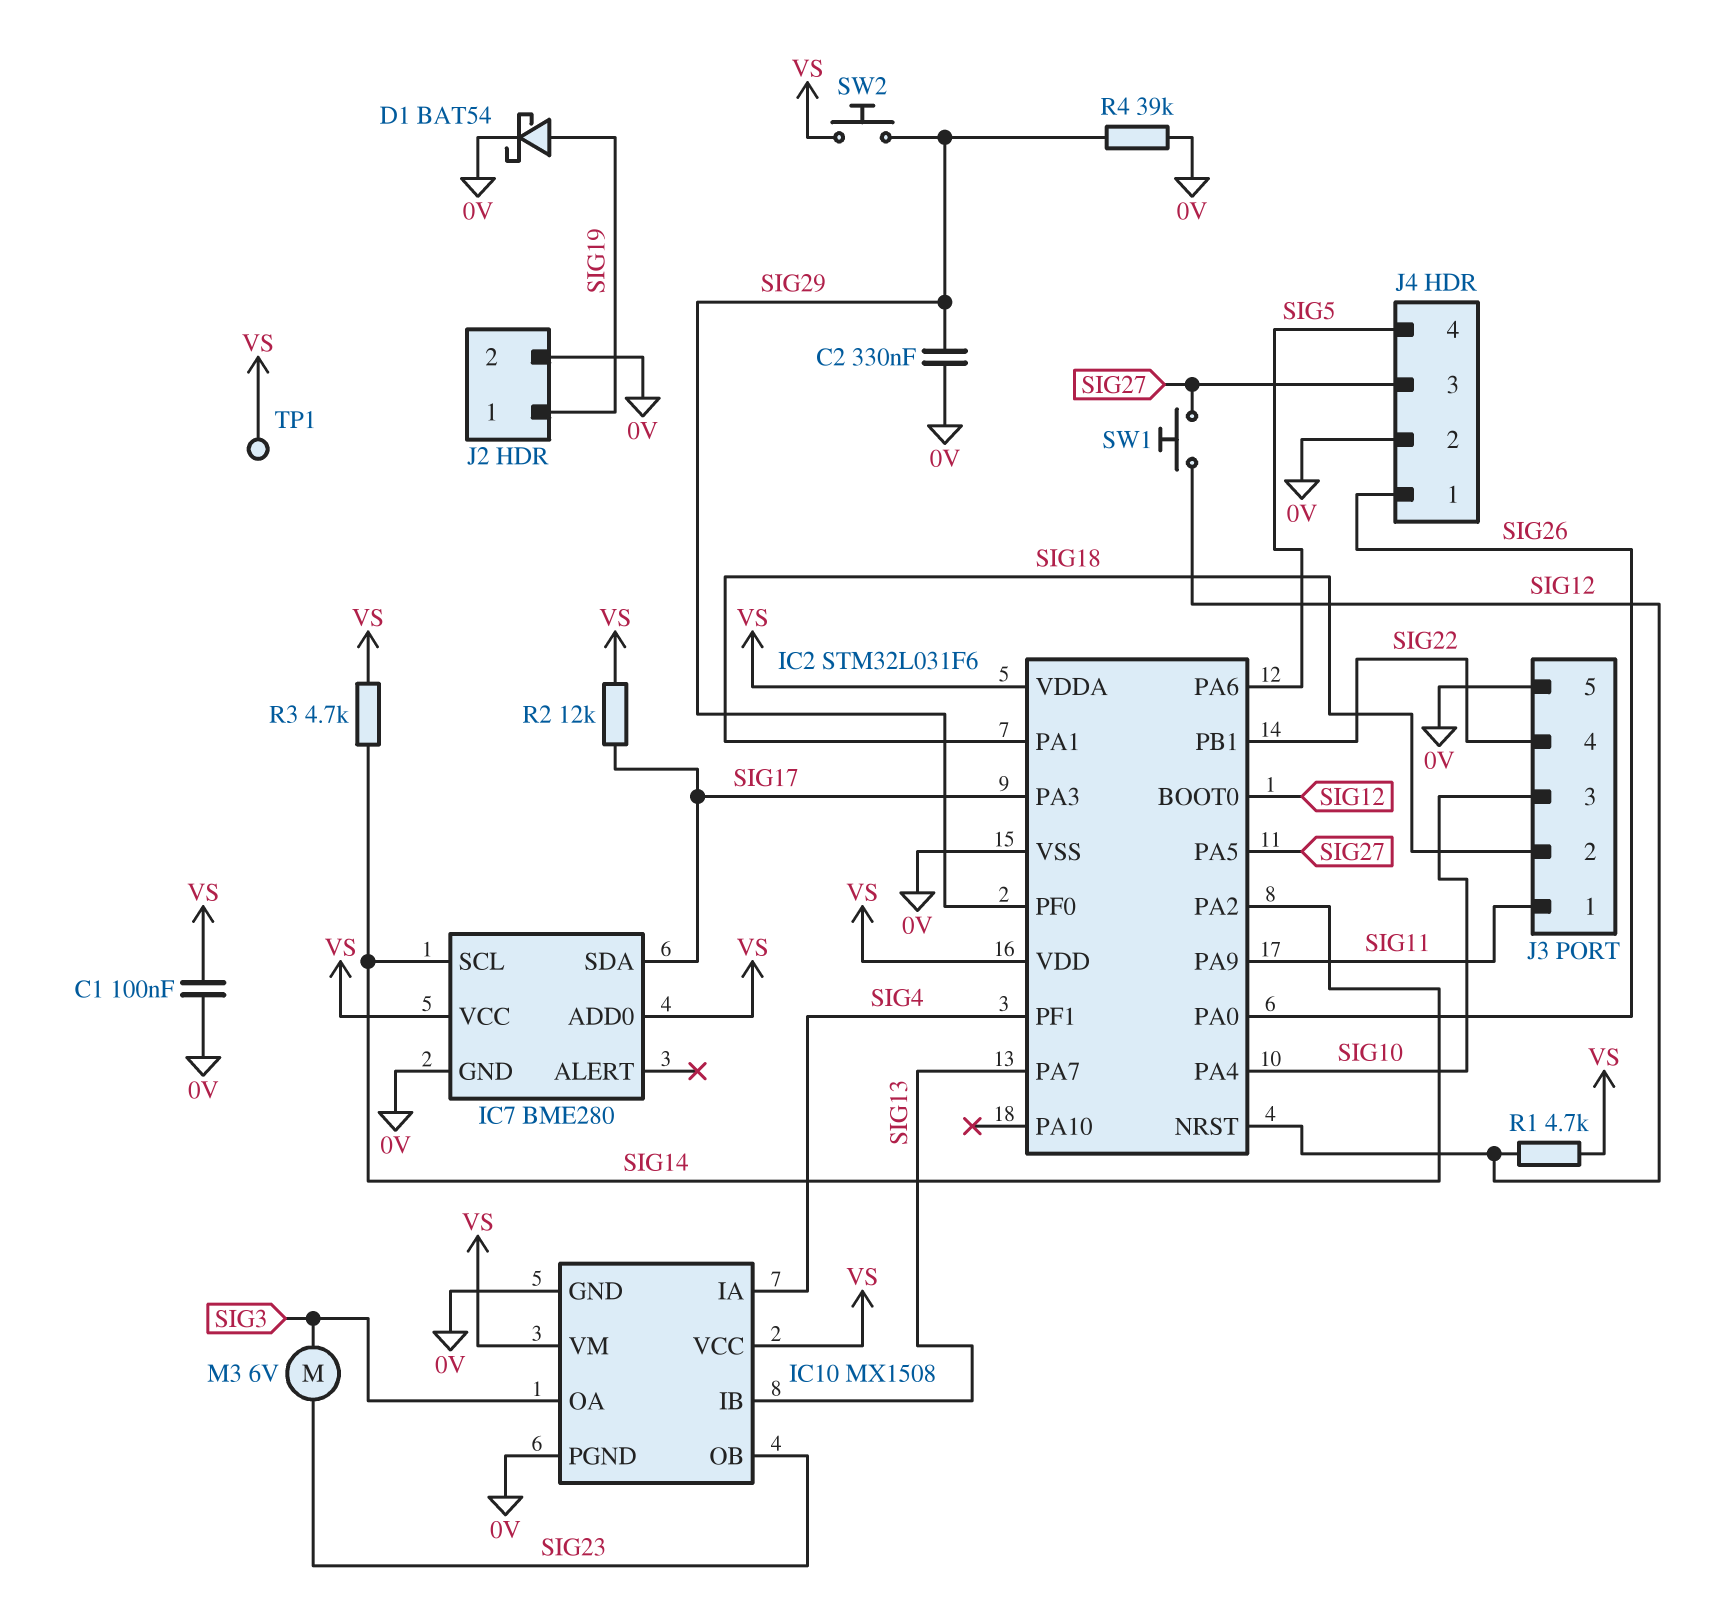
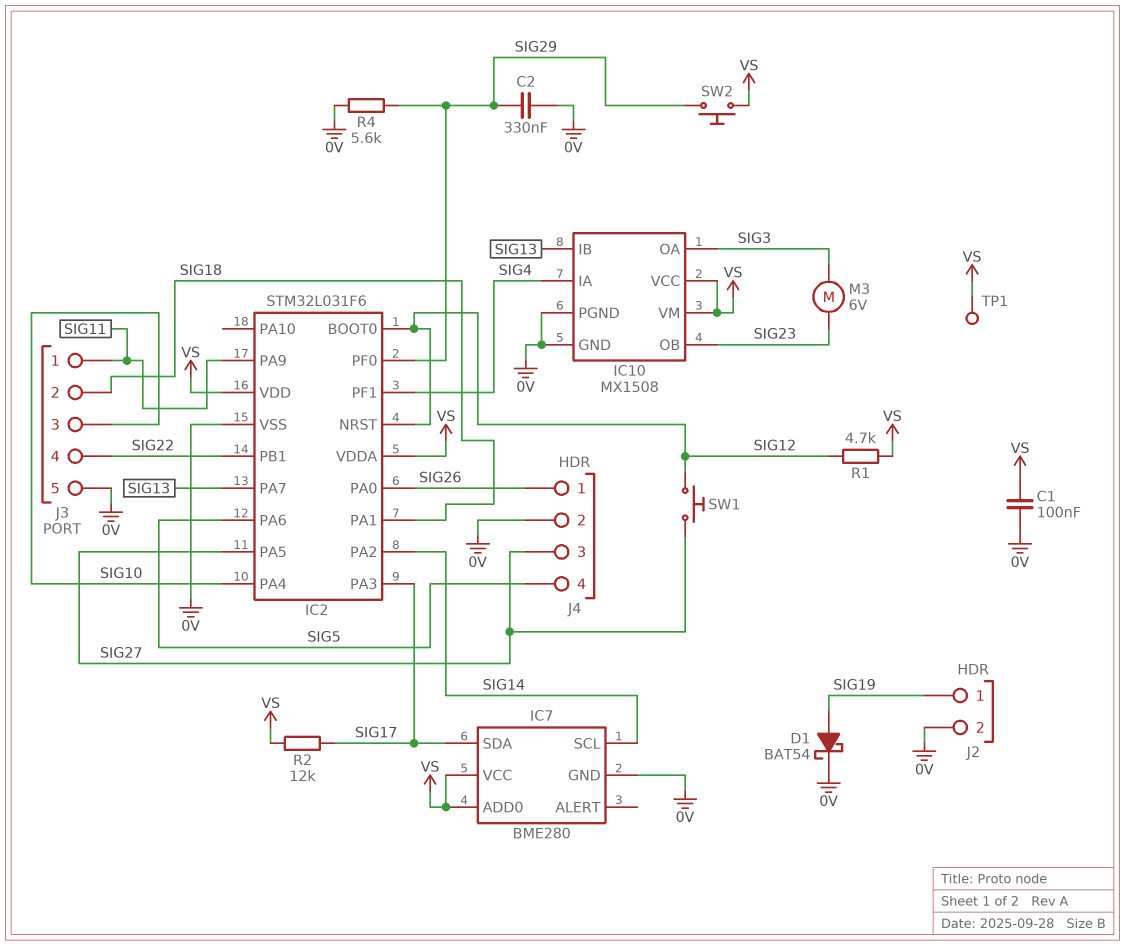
R3: 4.7k (SIG14, VS) -> none
R4: 39k (0V, SIG29) -> 5.6k (0V, SIG29)

